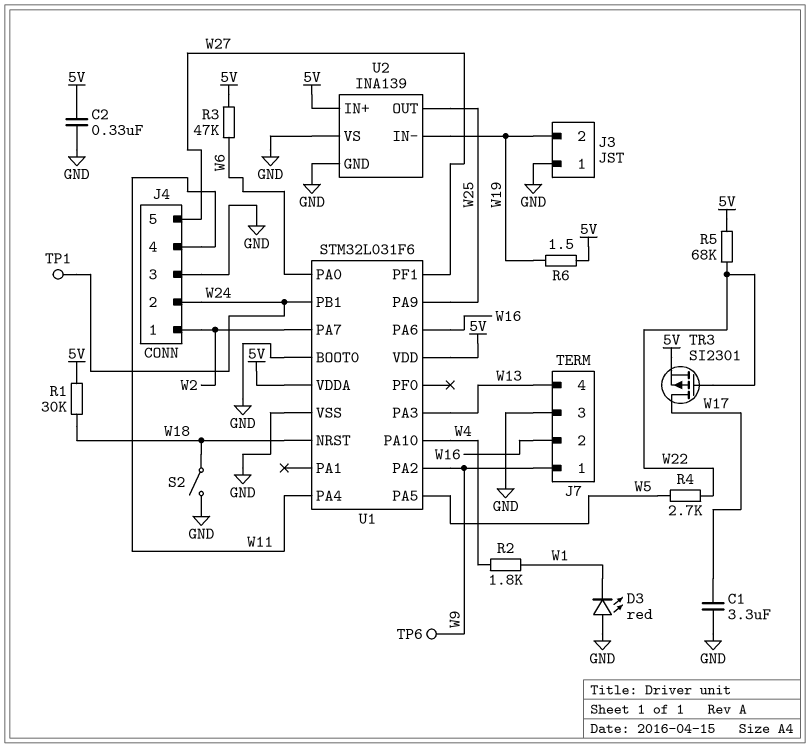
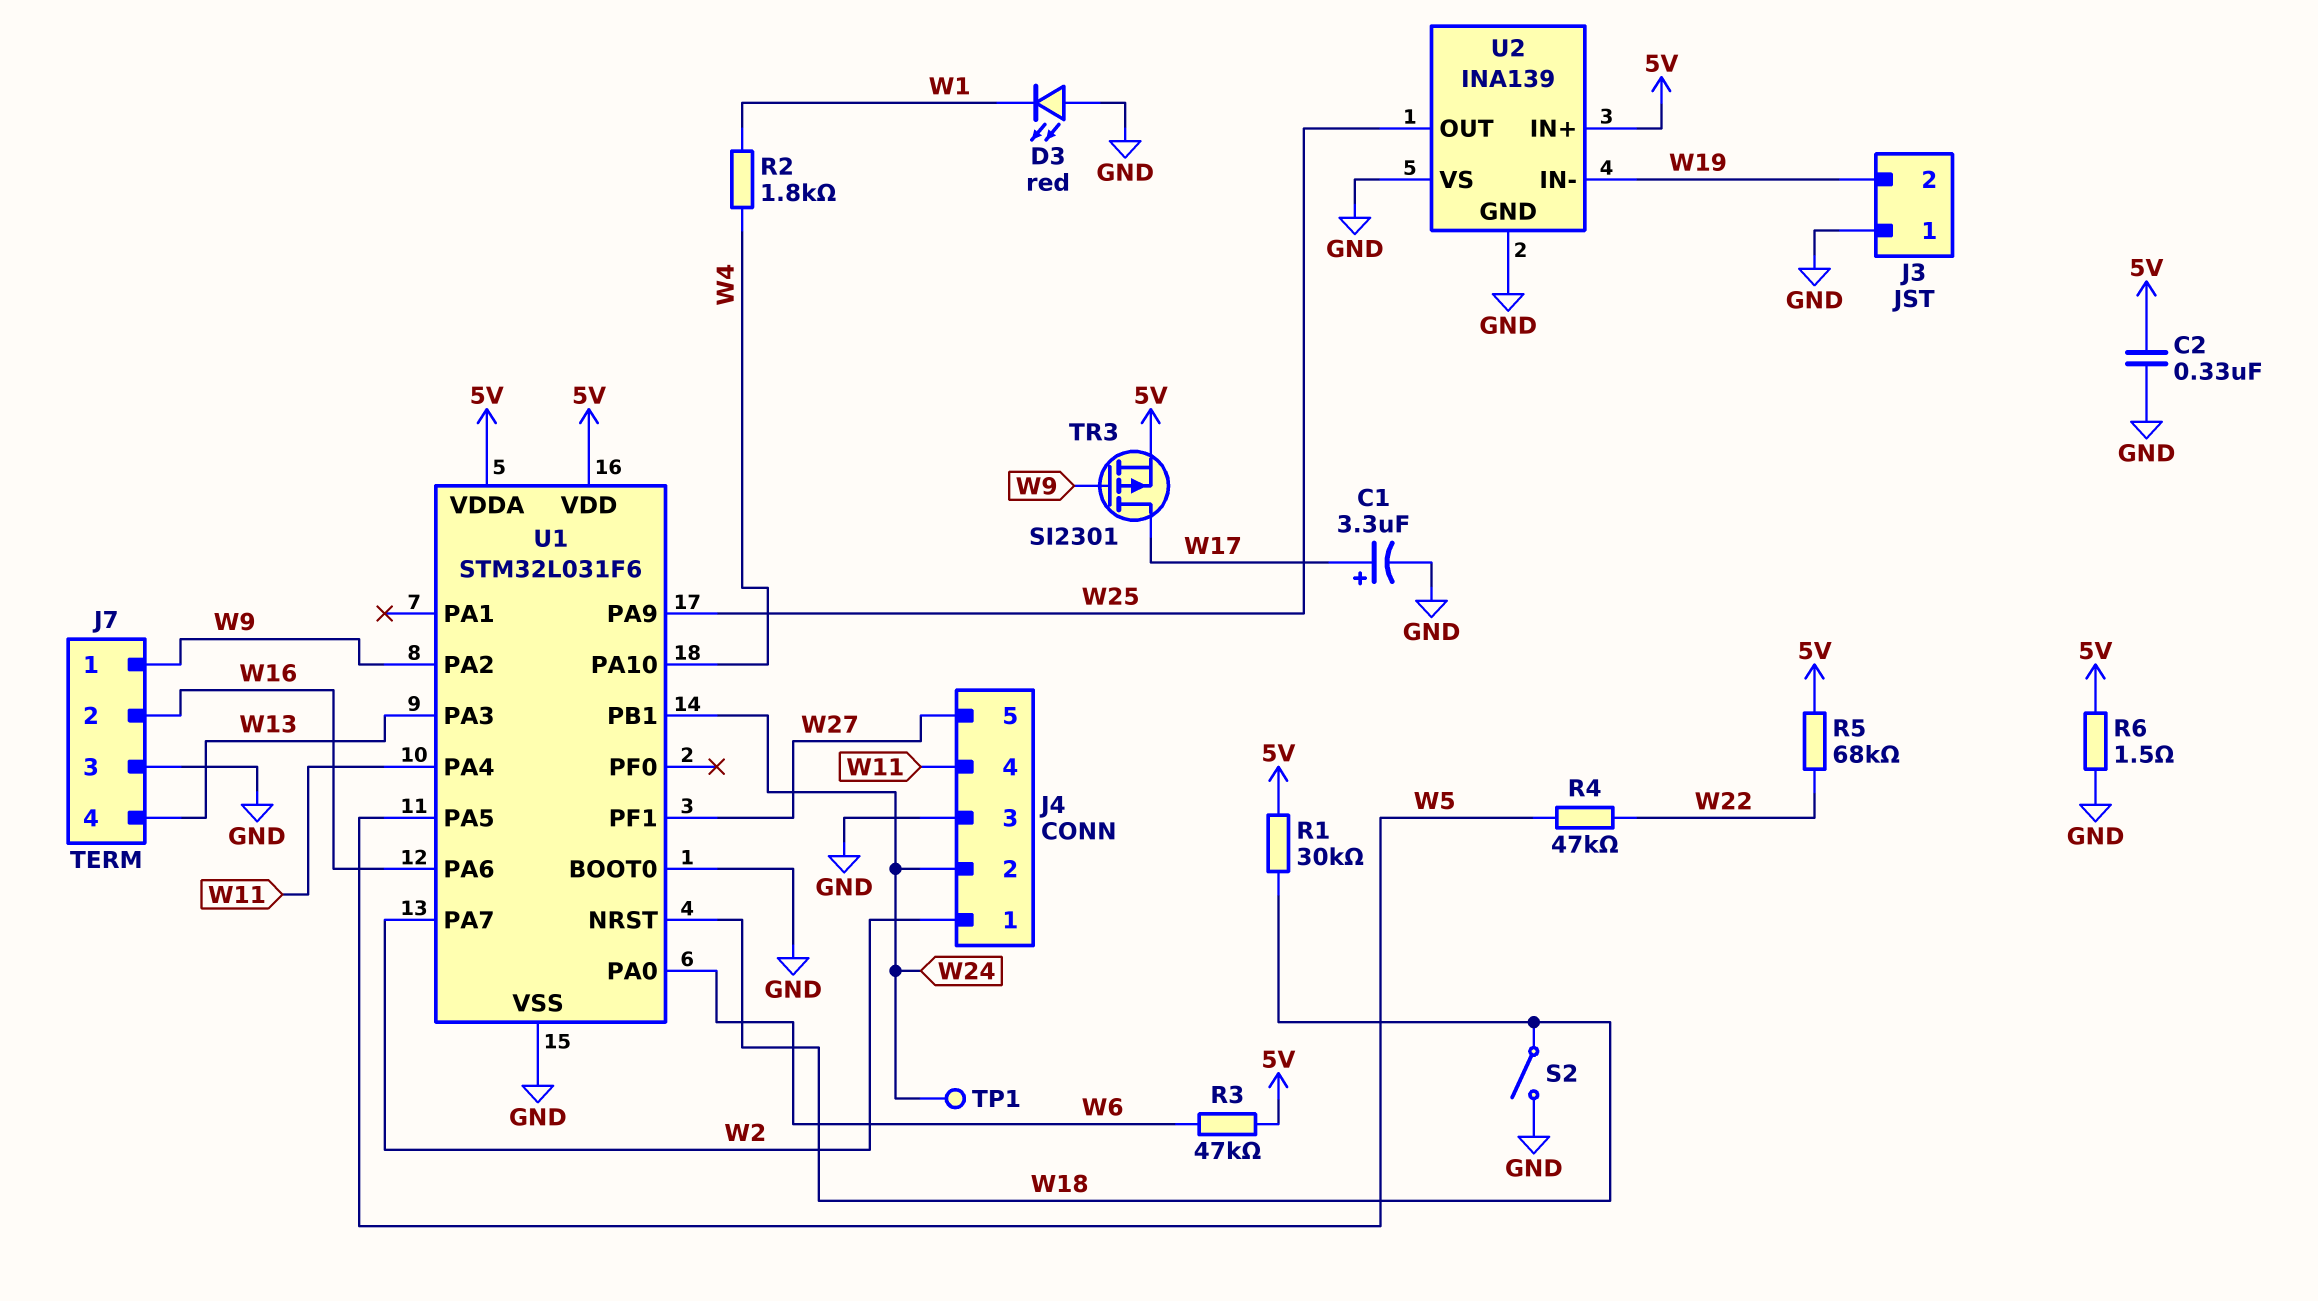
C1: 3.3uF (GND, W17) -> 3.3uF (plus W17, minus GND)
R4: 2.7k (W5, W22) -> 47k (W5, W22)
R6: 1.5 (5V, W19) -> 1.5 (5V, GND)
TP6: test point (W9) -> none
TR3: PMOS SI2301 (G W22, D W17, S 5V) -> PMOS SI2301 (G W9, D W17, S 5V)

